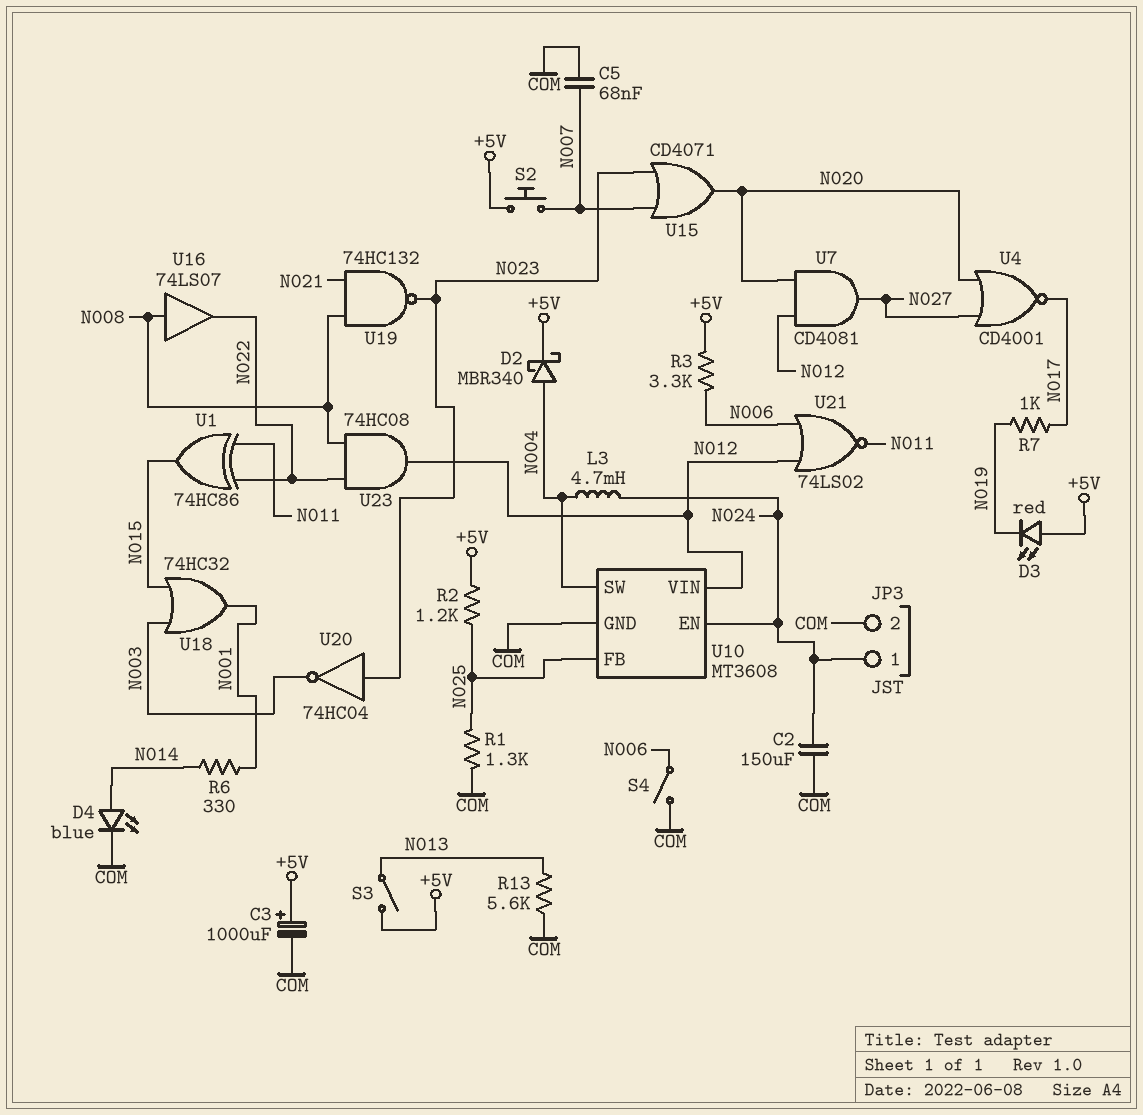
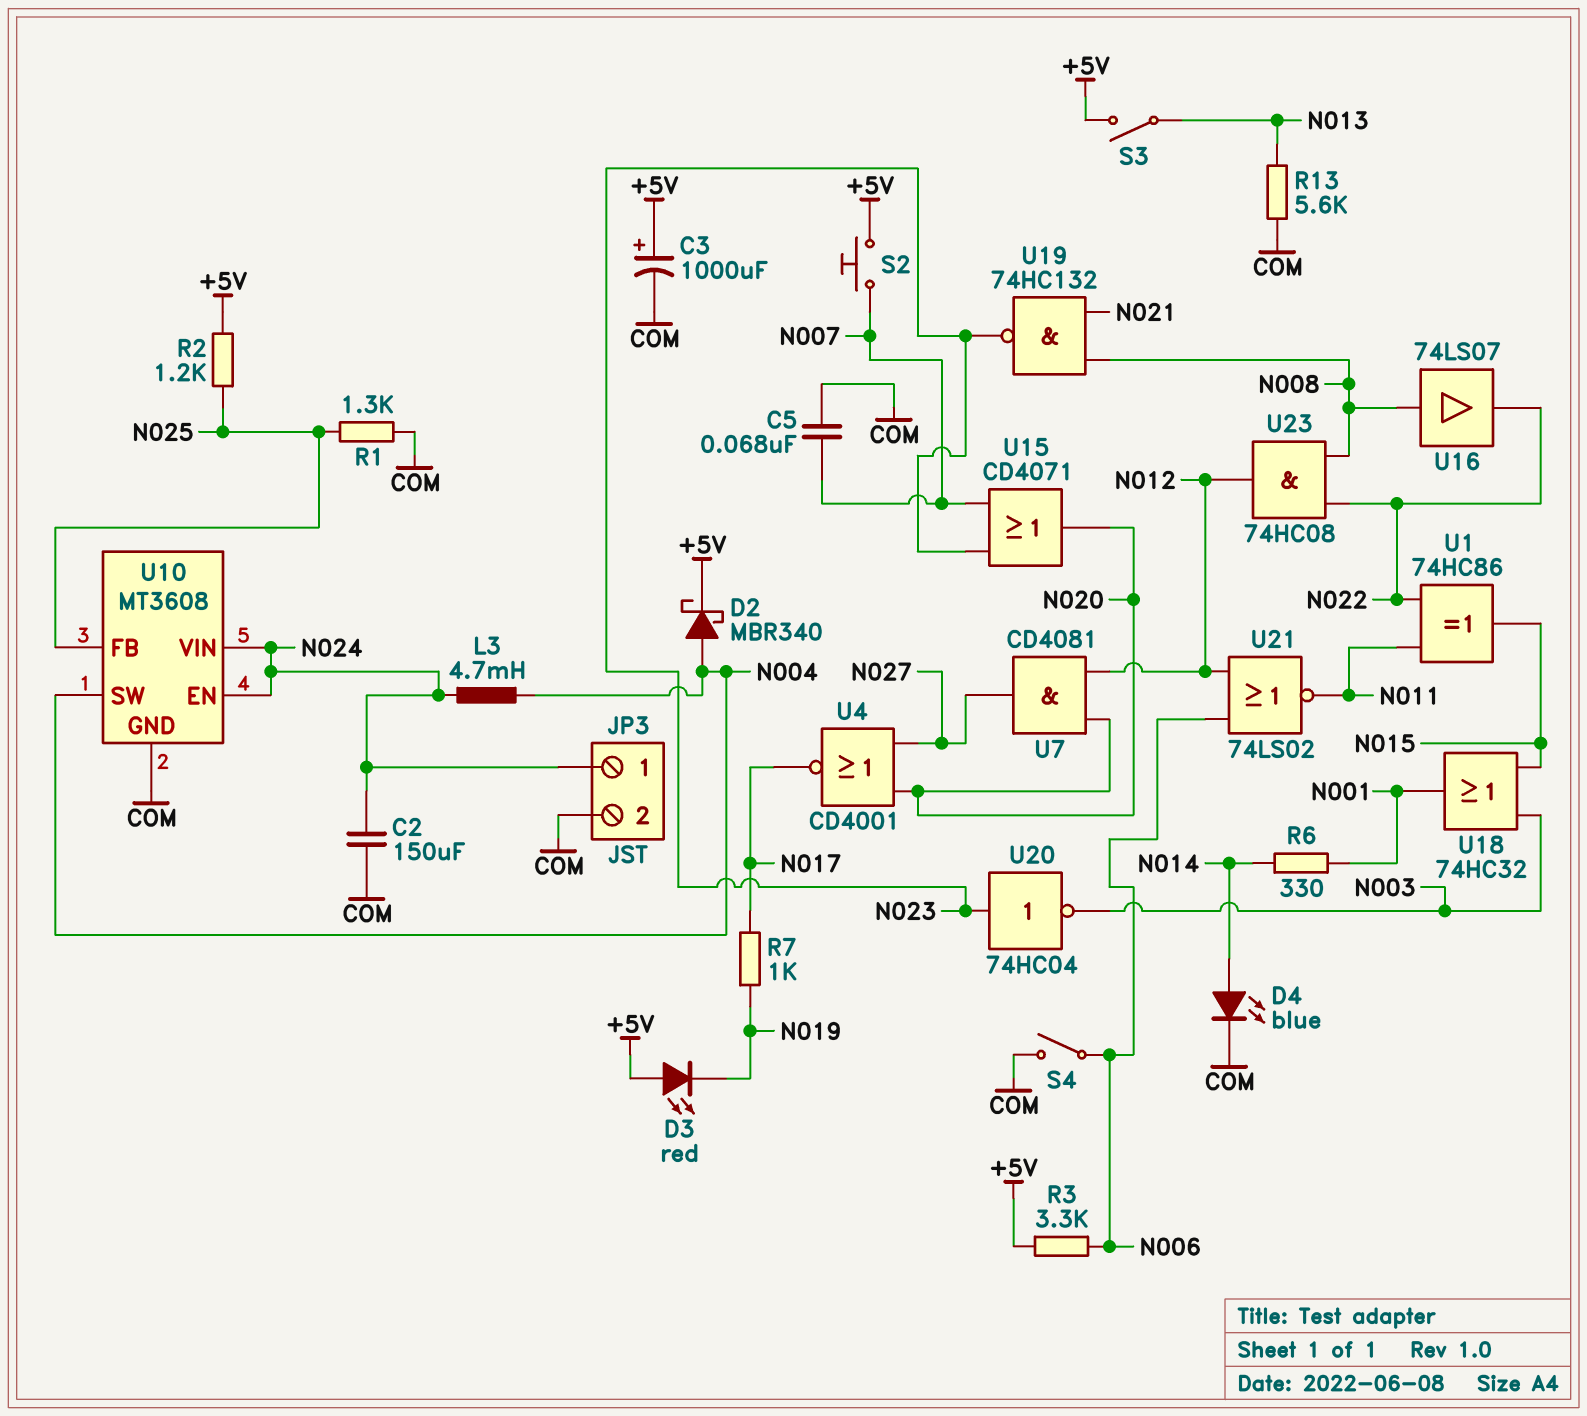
U10 pin VIN: N012 -> N024

